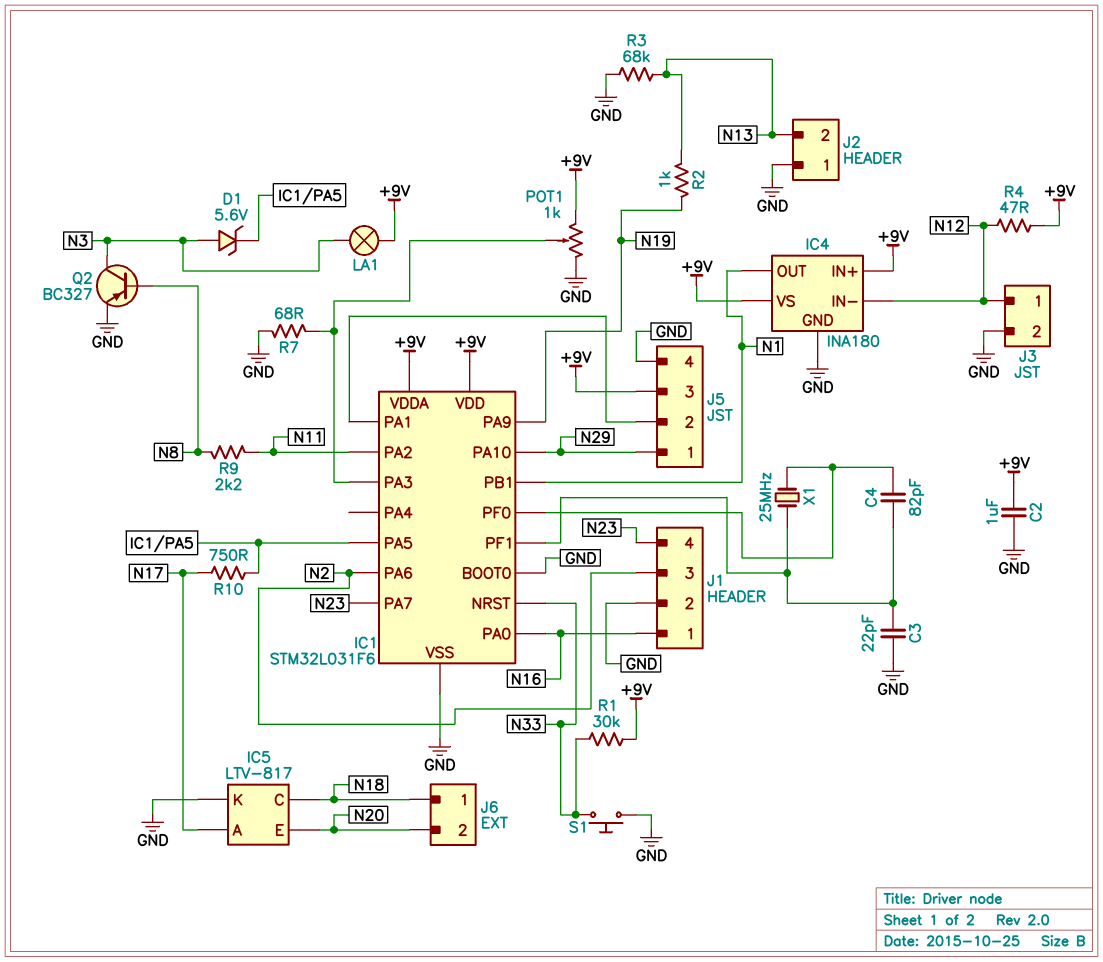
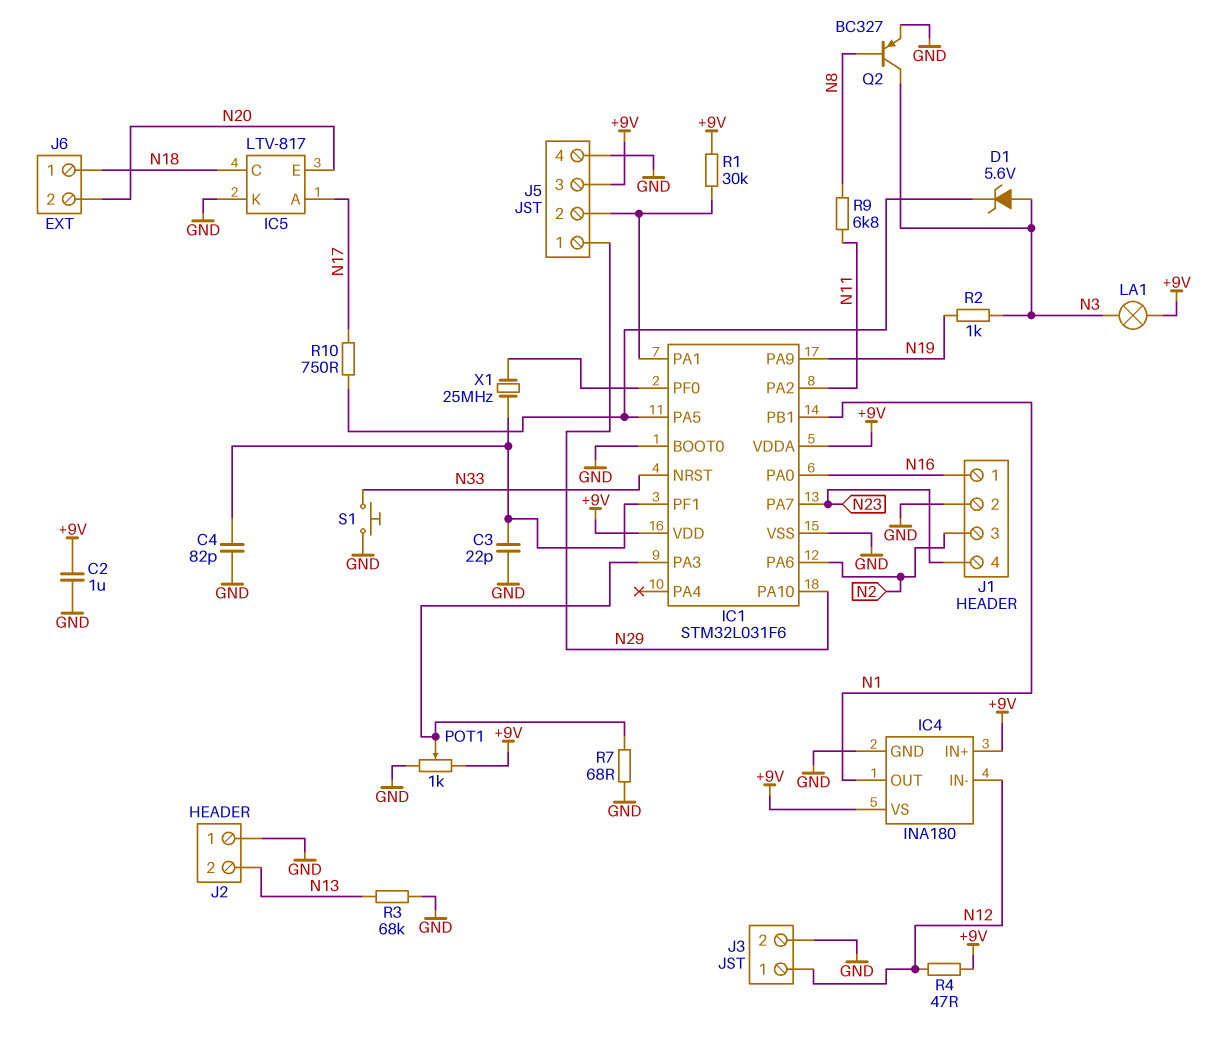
C4: 82pF (IC1/PF0, IC1/PF1) -> 82pF (GND, IC1/PF1)
R1: 30k (+9V, N33) -> 30k (+9V, IC1/PA1)
R2: 1k (N13, N19) -> 1k (N3, N19)
R9: 2.2k (N8, N11) -> 6.8k (N8, N11)

